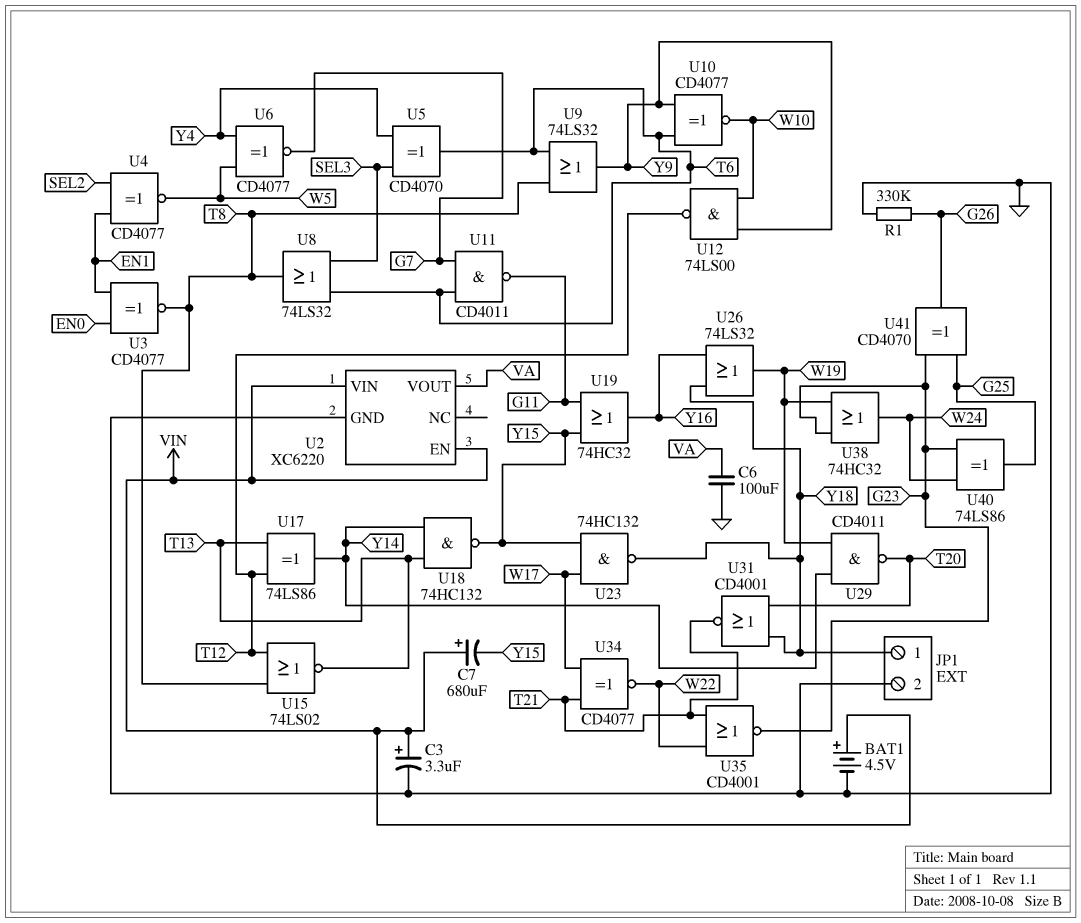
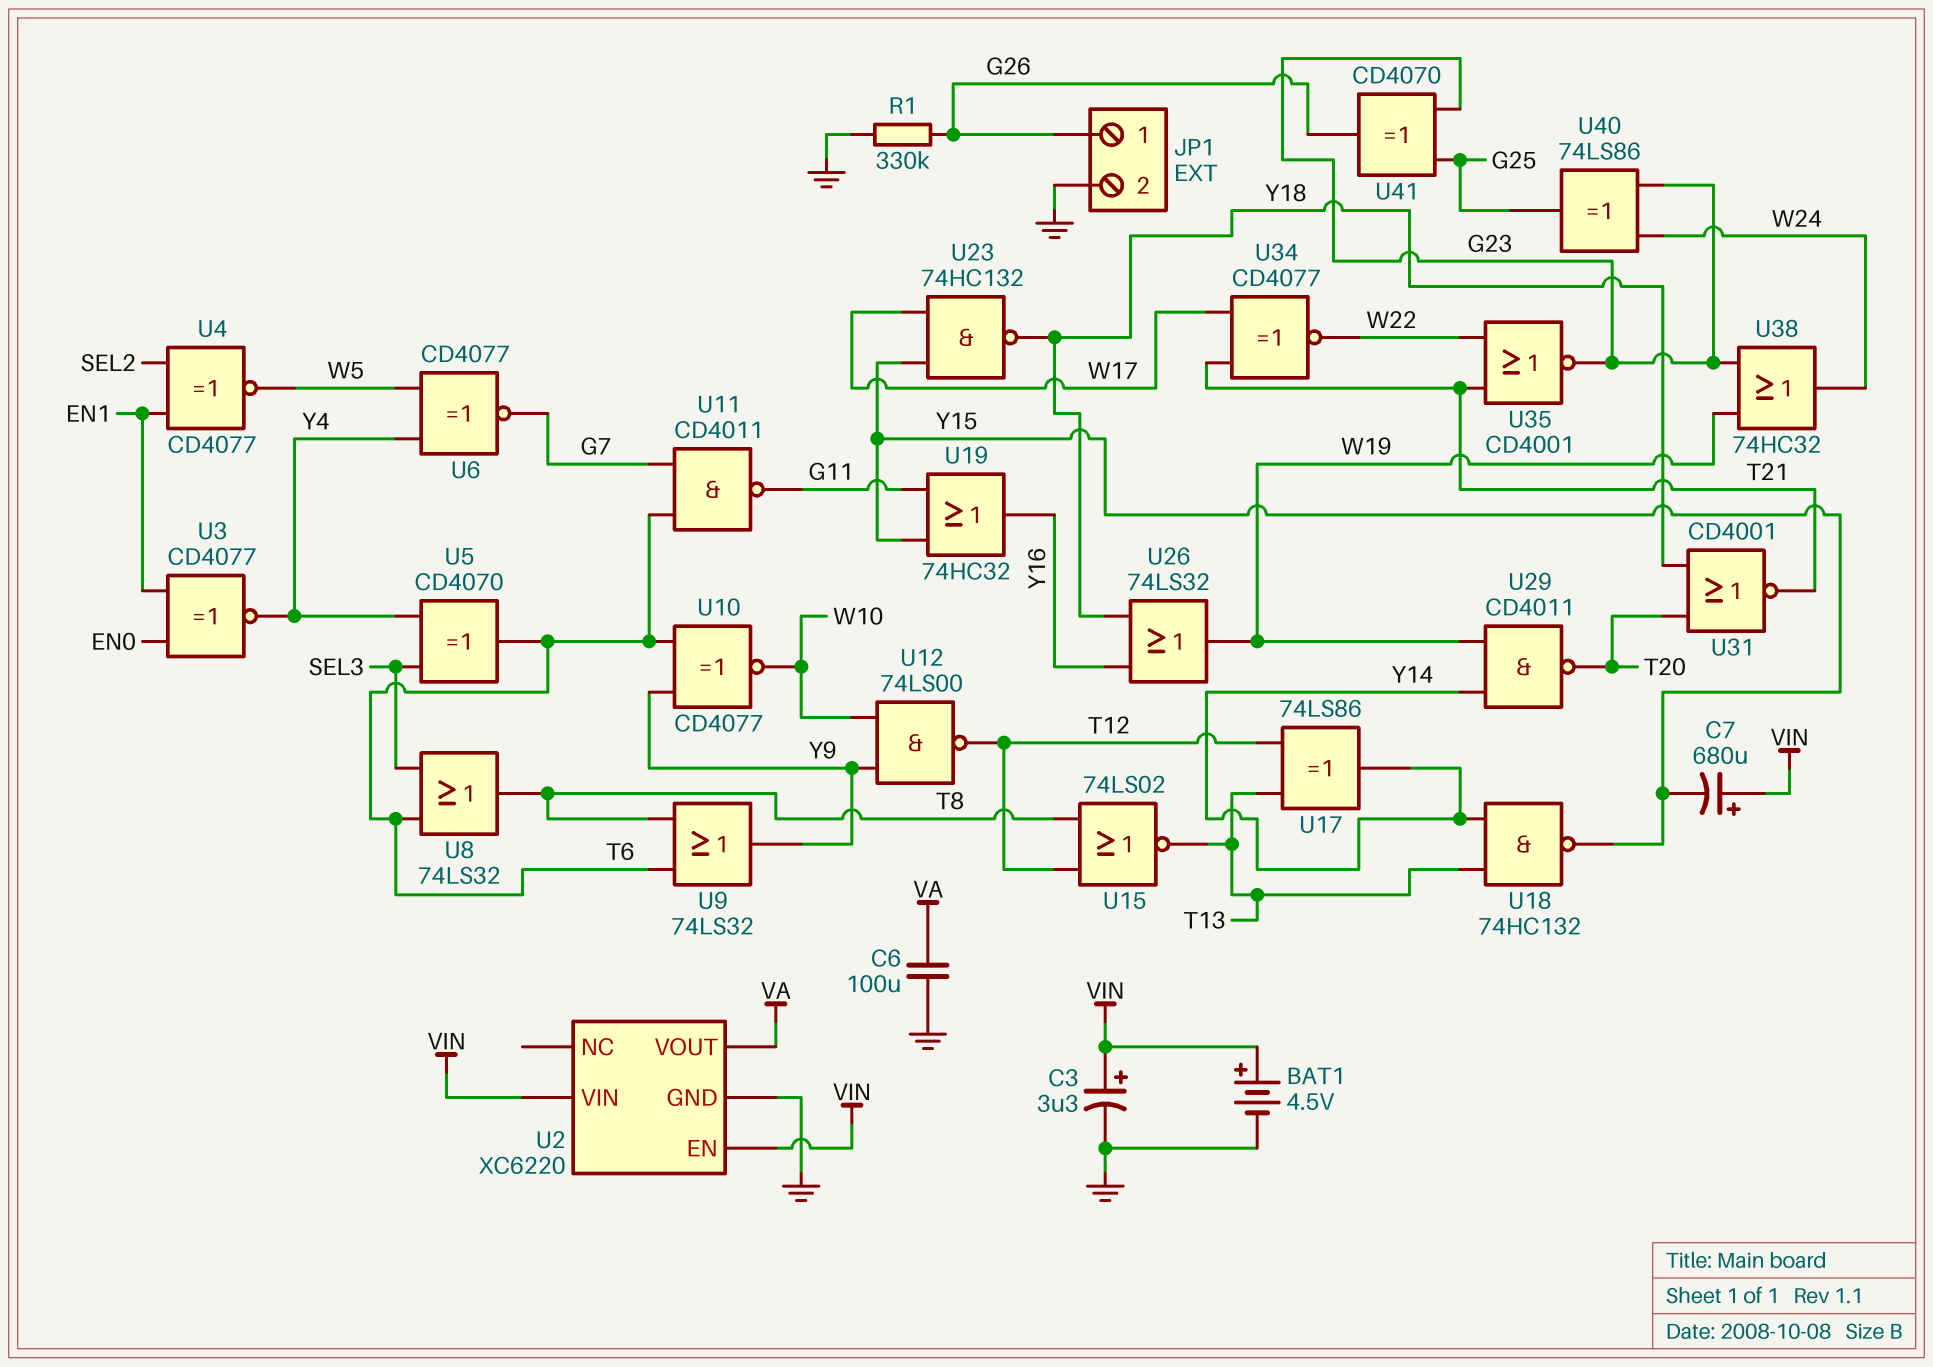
JP1 pin 1: Y18 -> G26
U3: XNOR CD4077 (in EN0, in EN1, out T8) -> XNOR CD4077 (in EN0, in EN1, out Y4)

